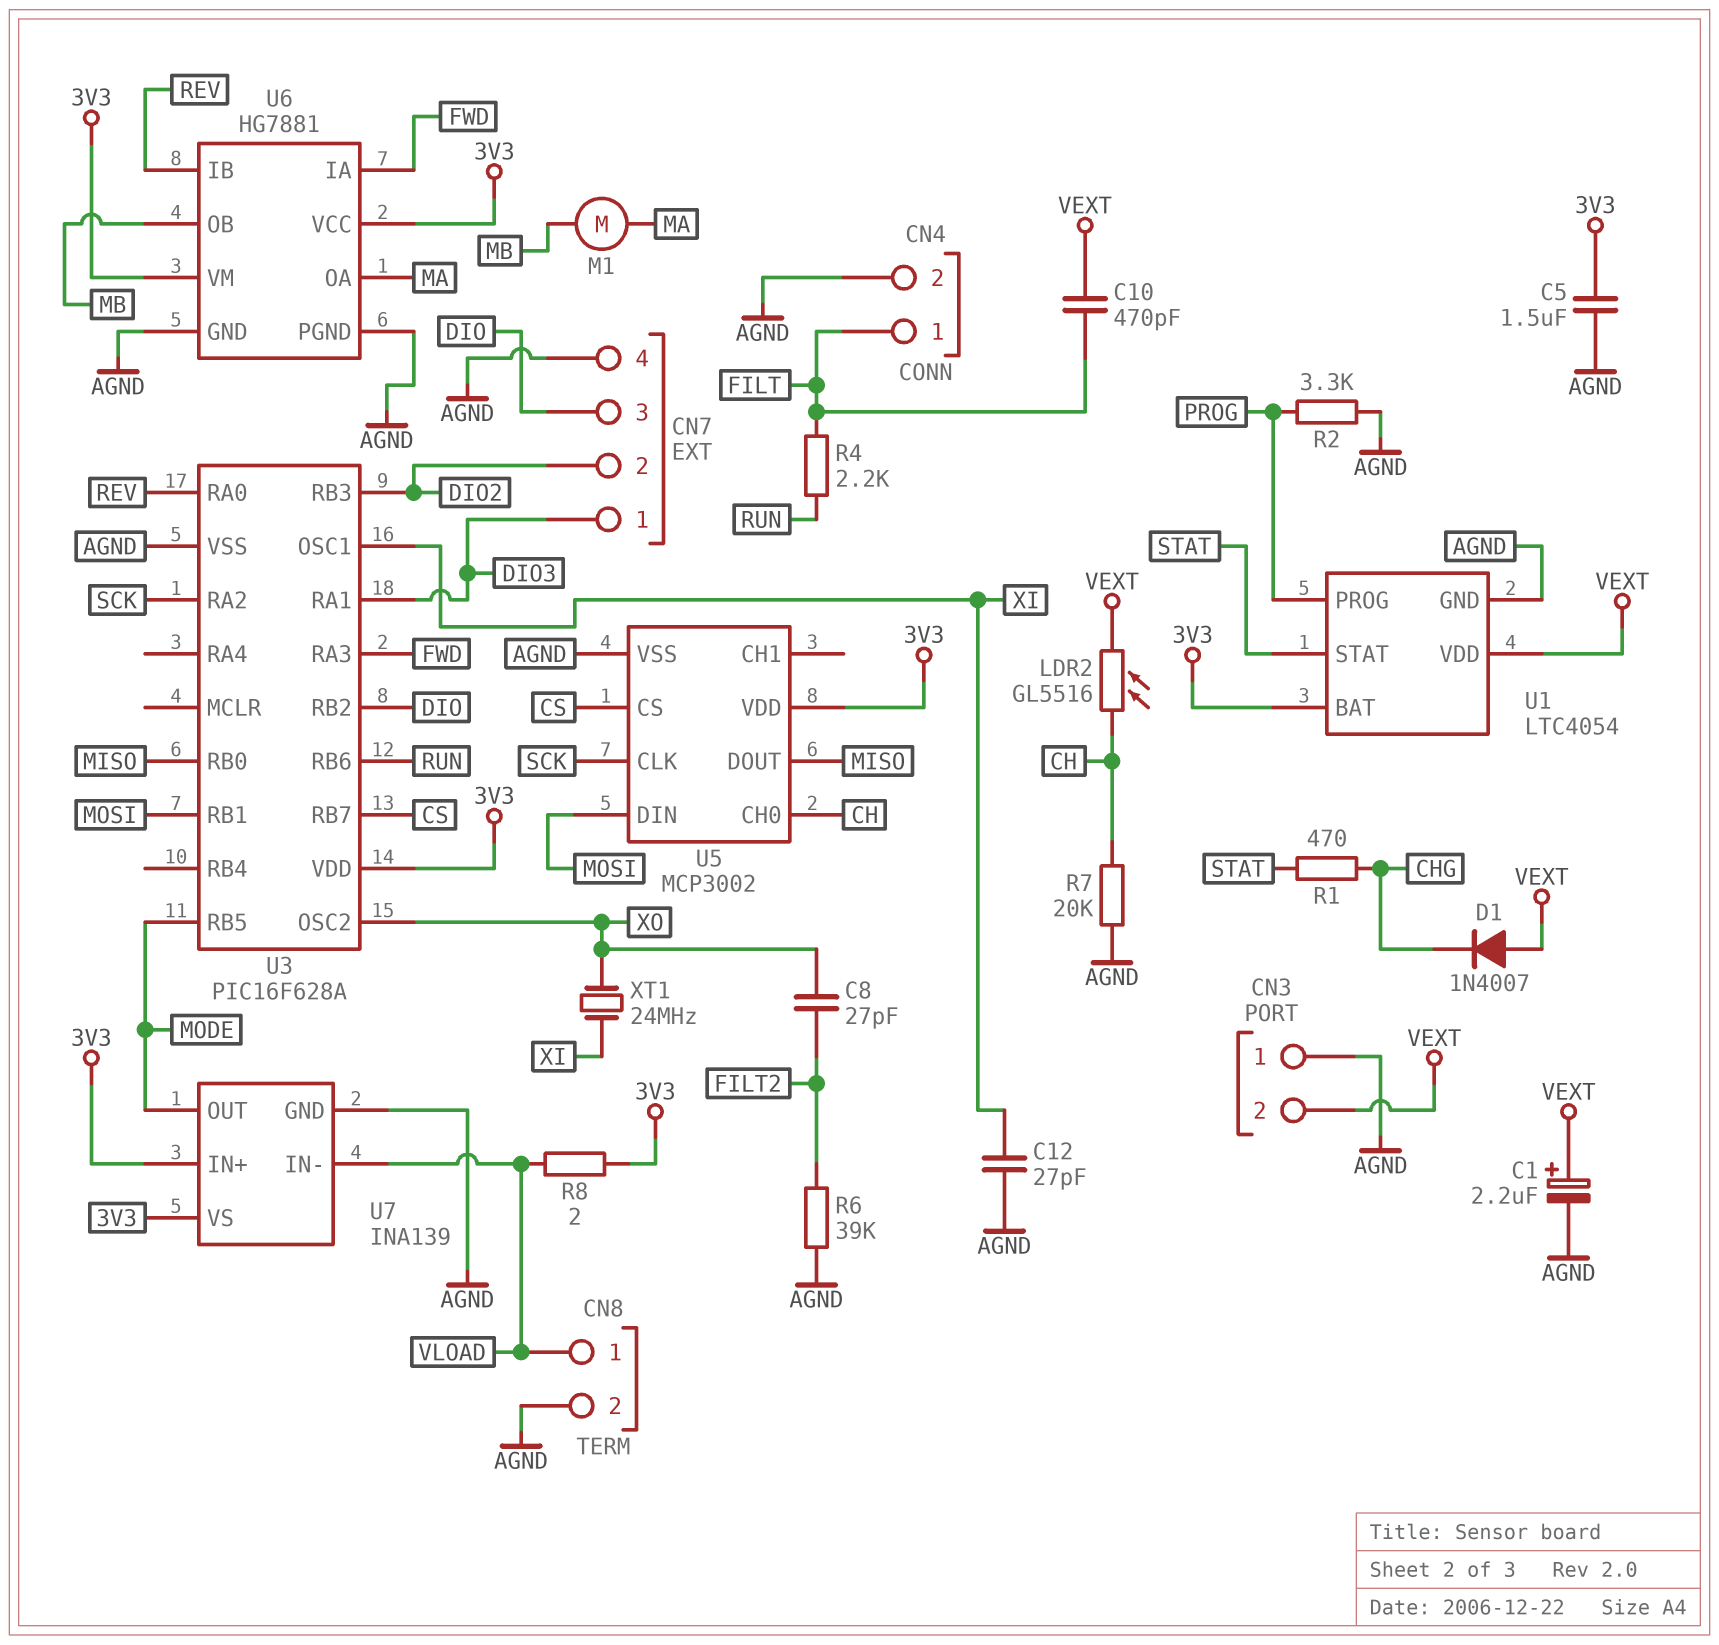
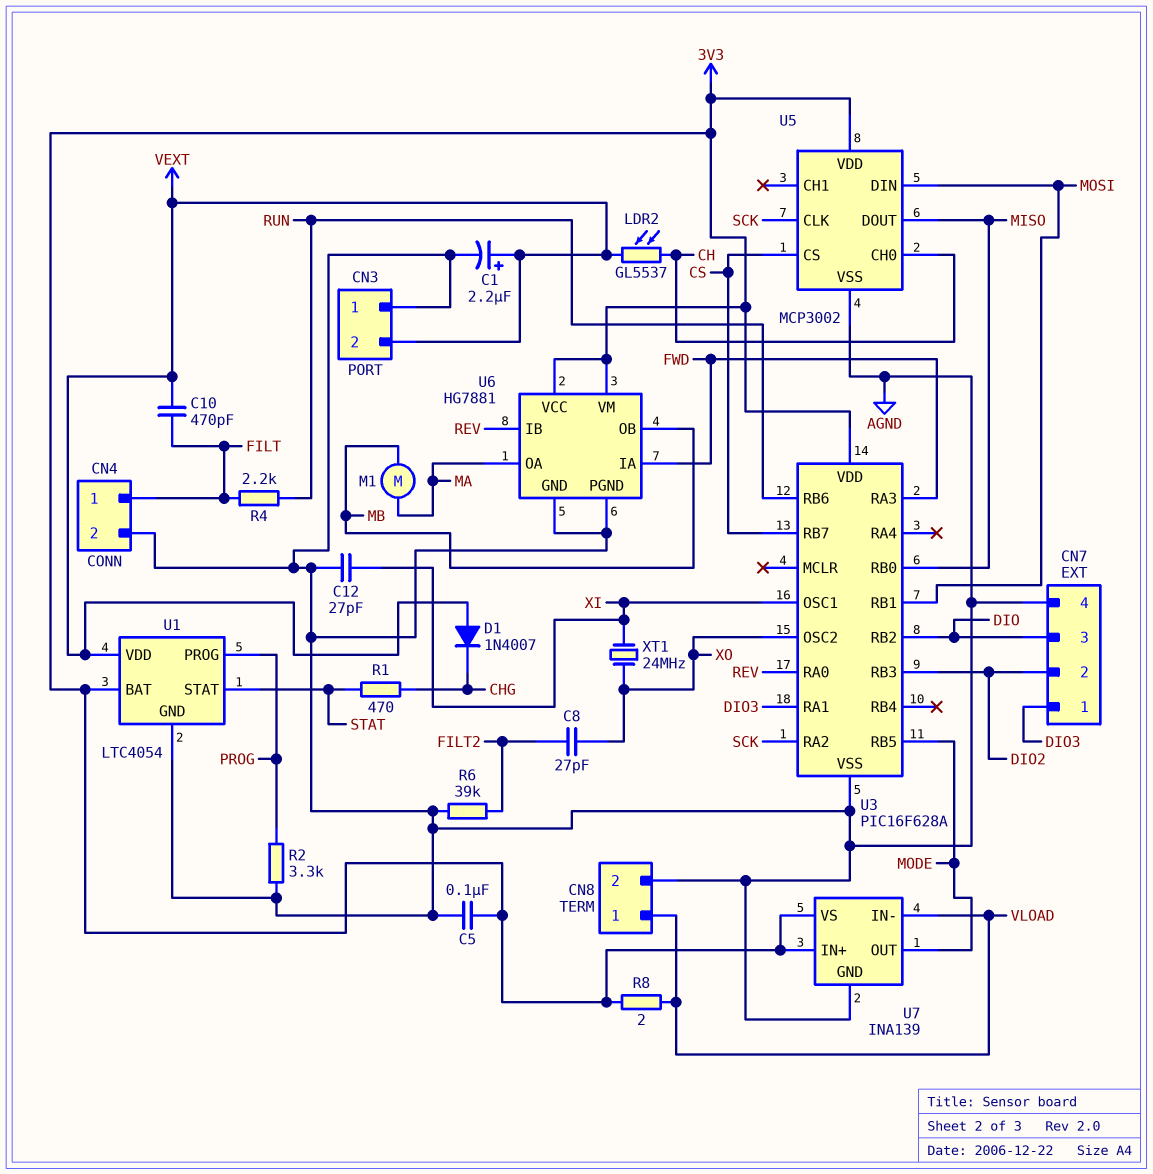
C5: 1.5uF (3V3, AGND) -> 100nF (3V3, AGND)
LDR2: GL5516 (CH, VEXT) -> GL5537 (CH, VEXT)
R7: 20k (AGND, CH) -> none

